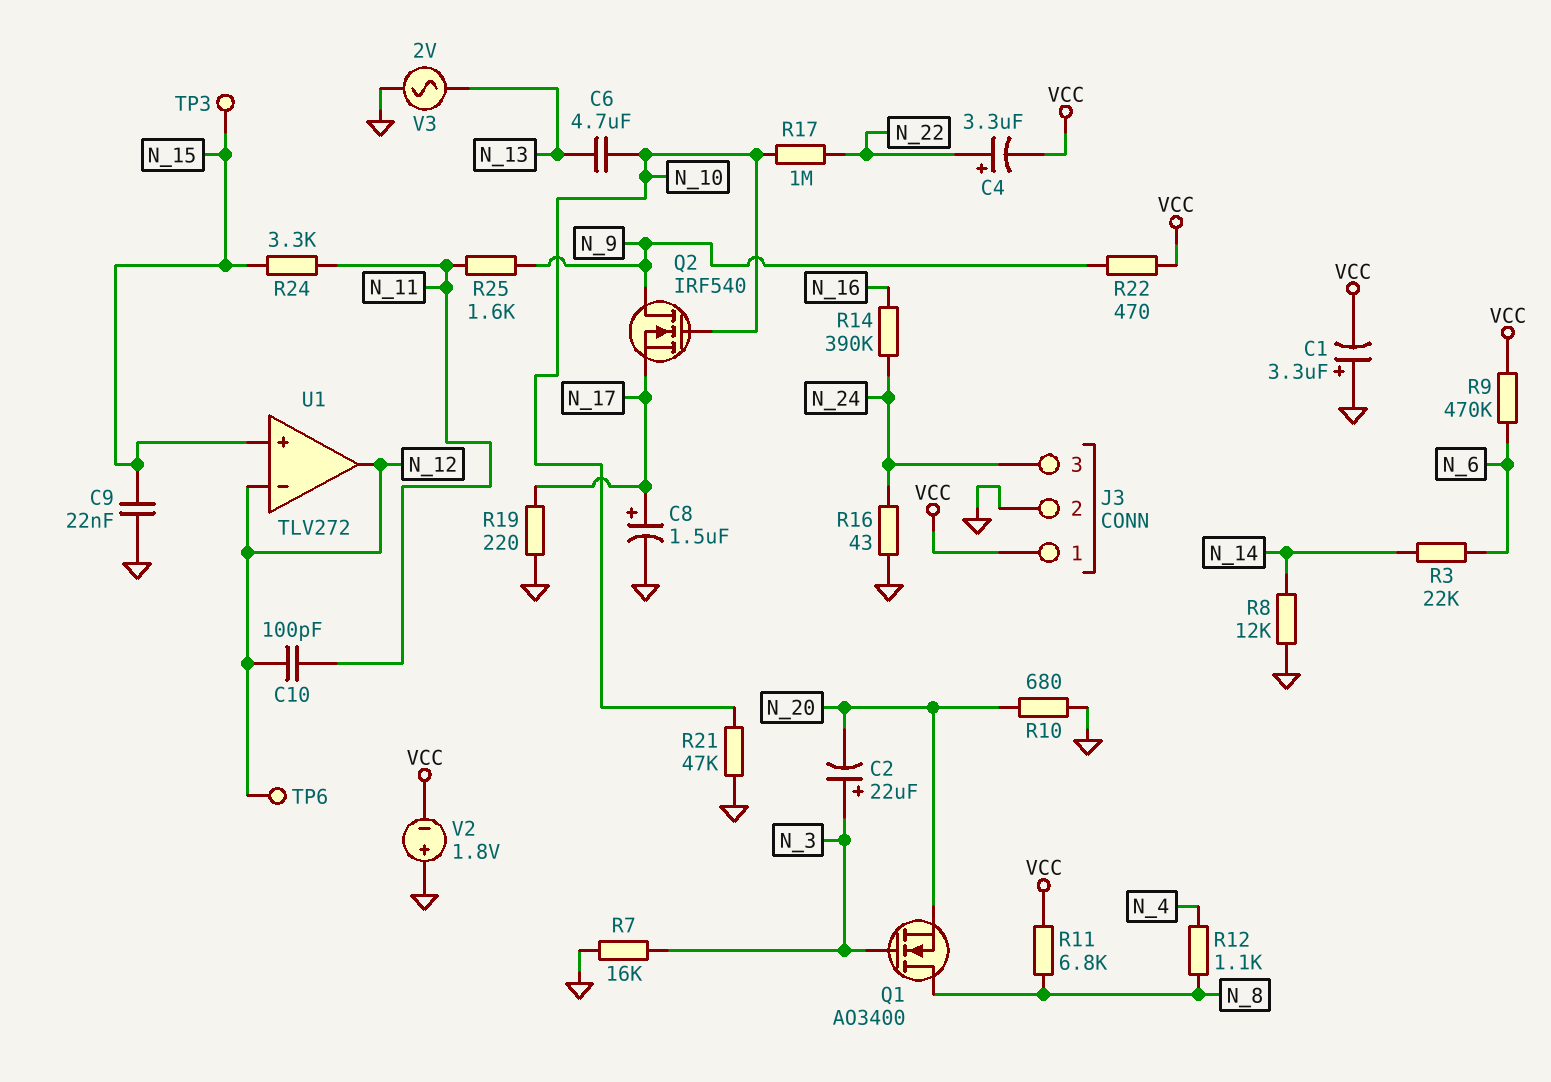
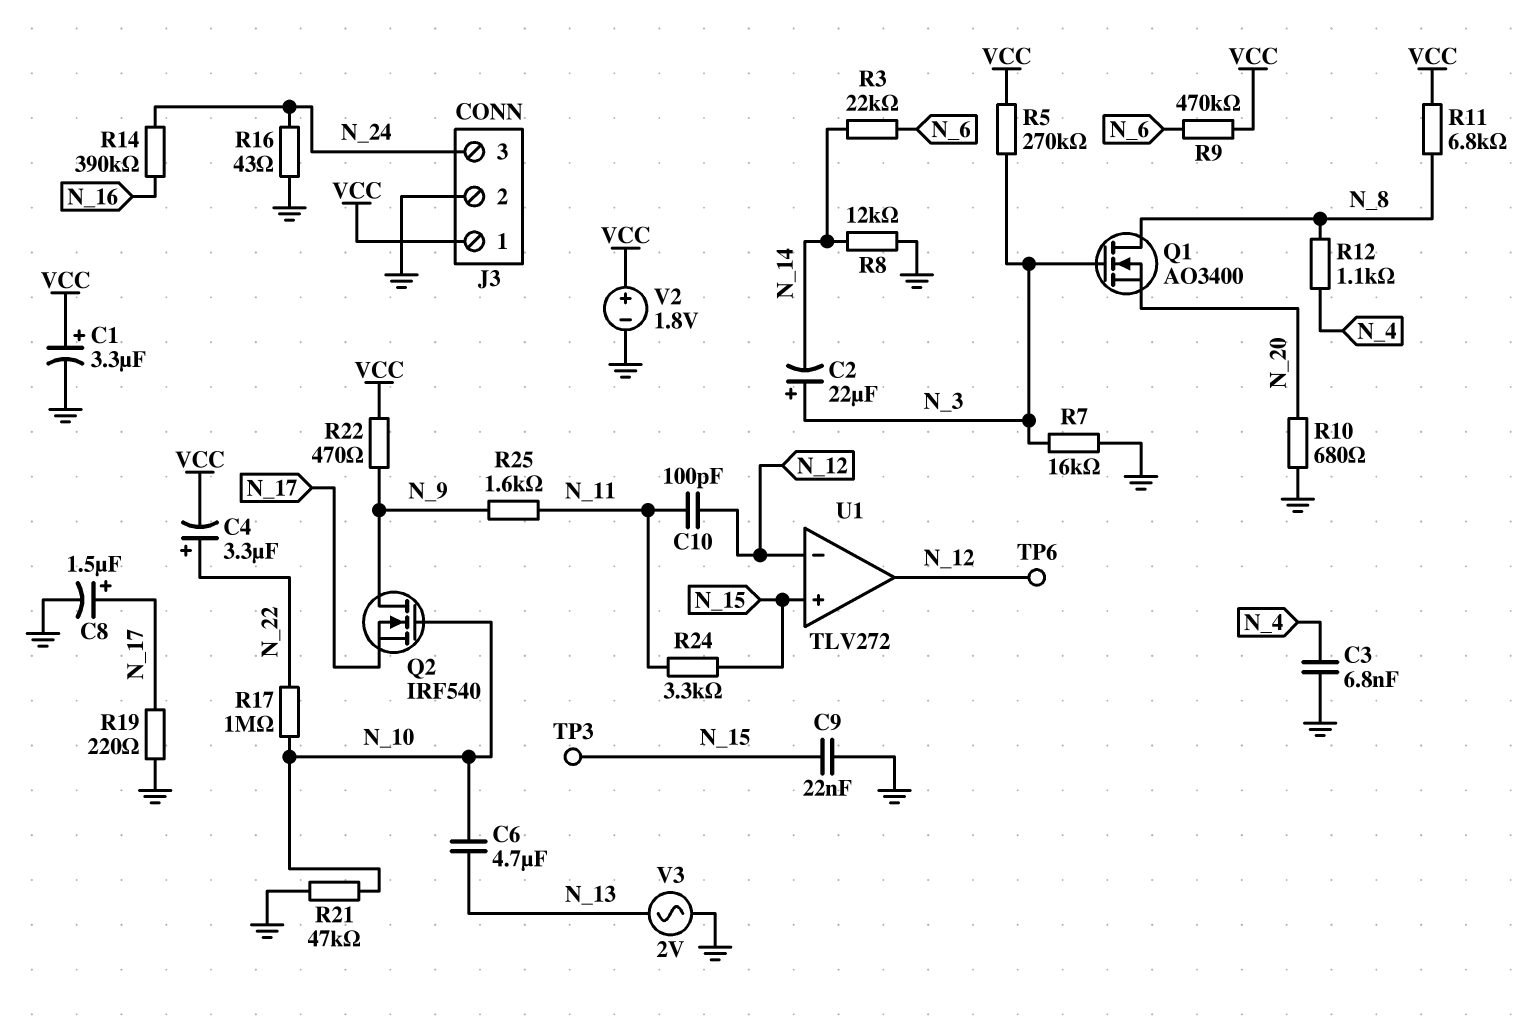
C1: 3.3uF (plus GND, minus VCC) -> 3.3uF (plus VCC, minus GND)
C2: 22uF (plus N_3, minus N_20) -> 22uF (plus N_3, minus N_14)
C3: none -> 6.8nF (GND, N_4)
R5: none -> 270k (N_3, VCC)
V2: 1.8V (plus GND, minus VCC) -> 1.8V (plus VCC, minus GND)

